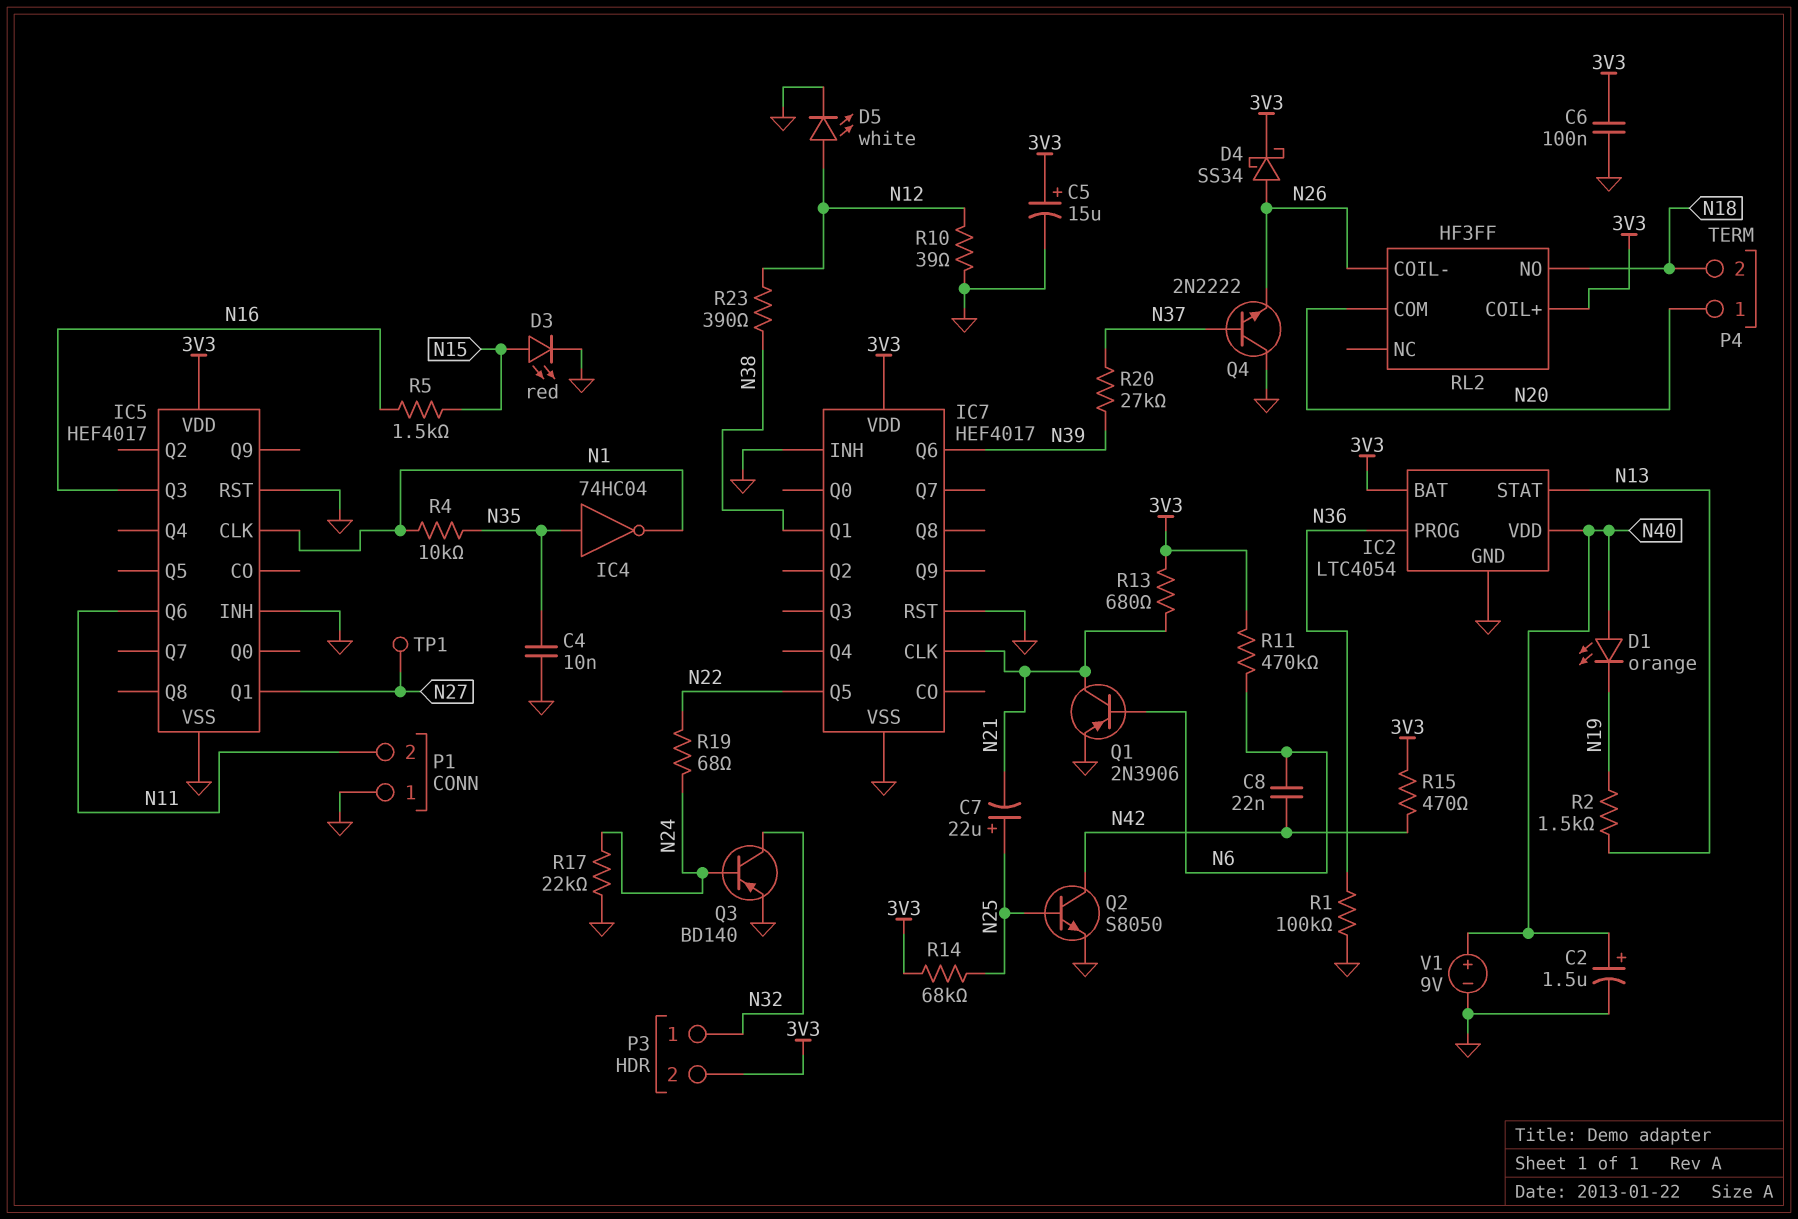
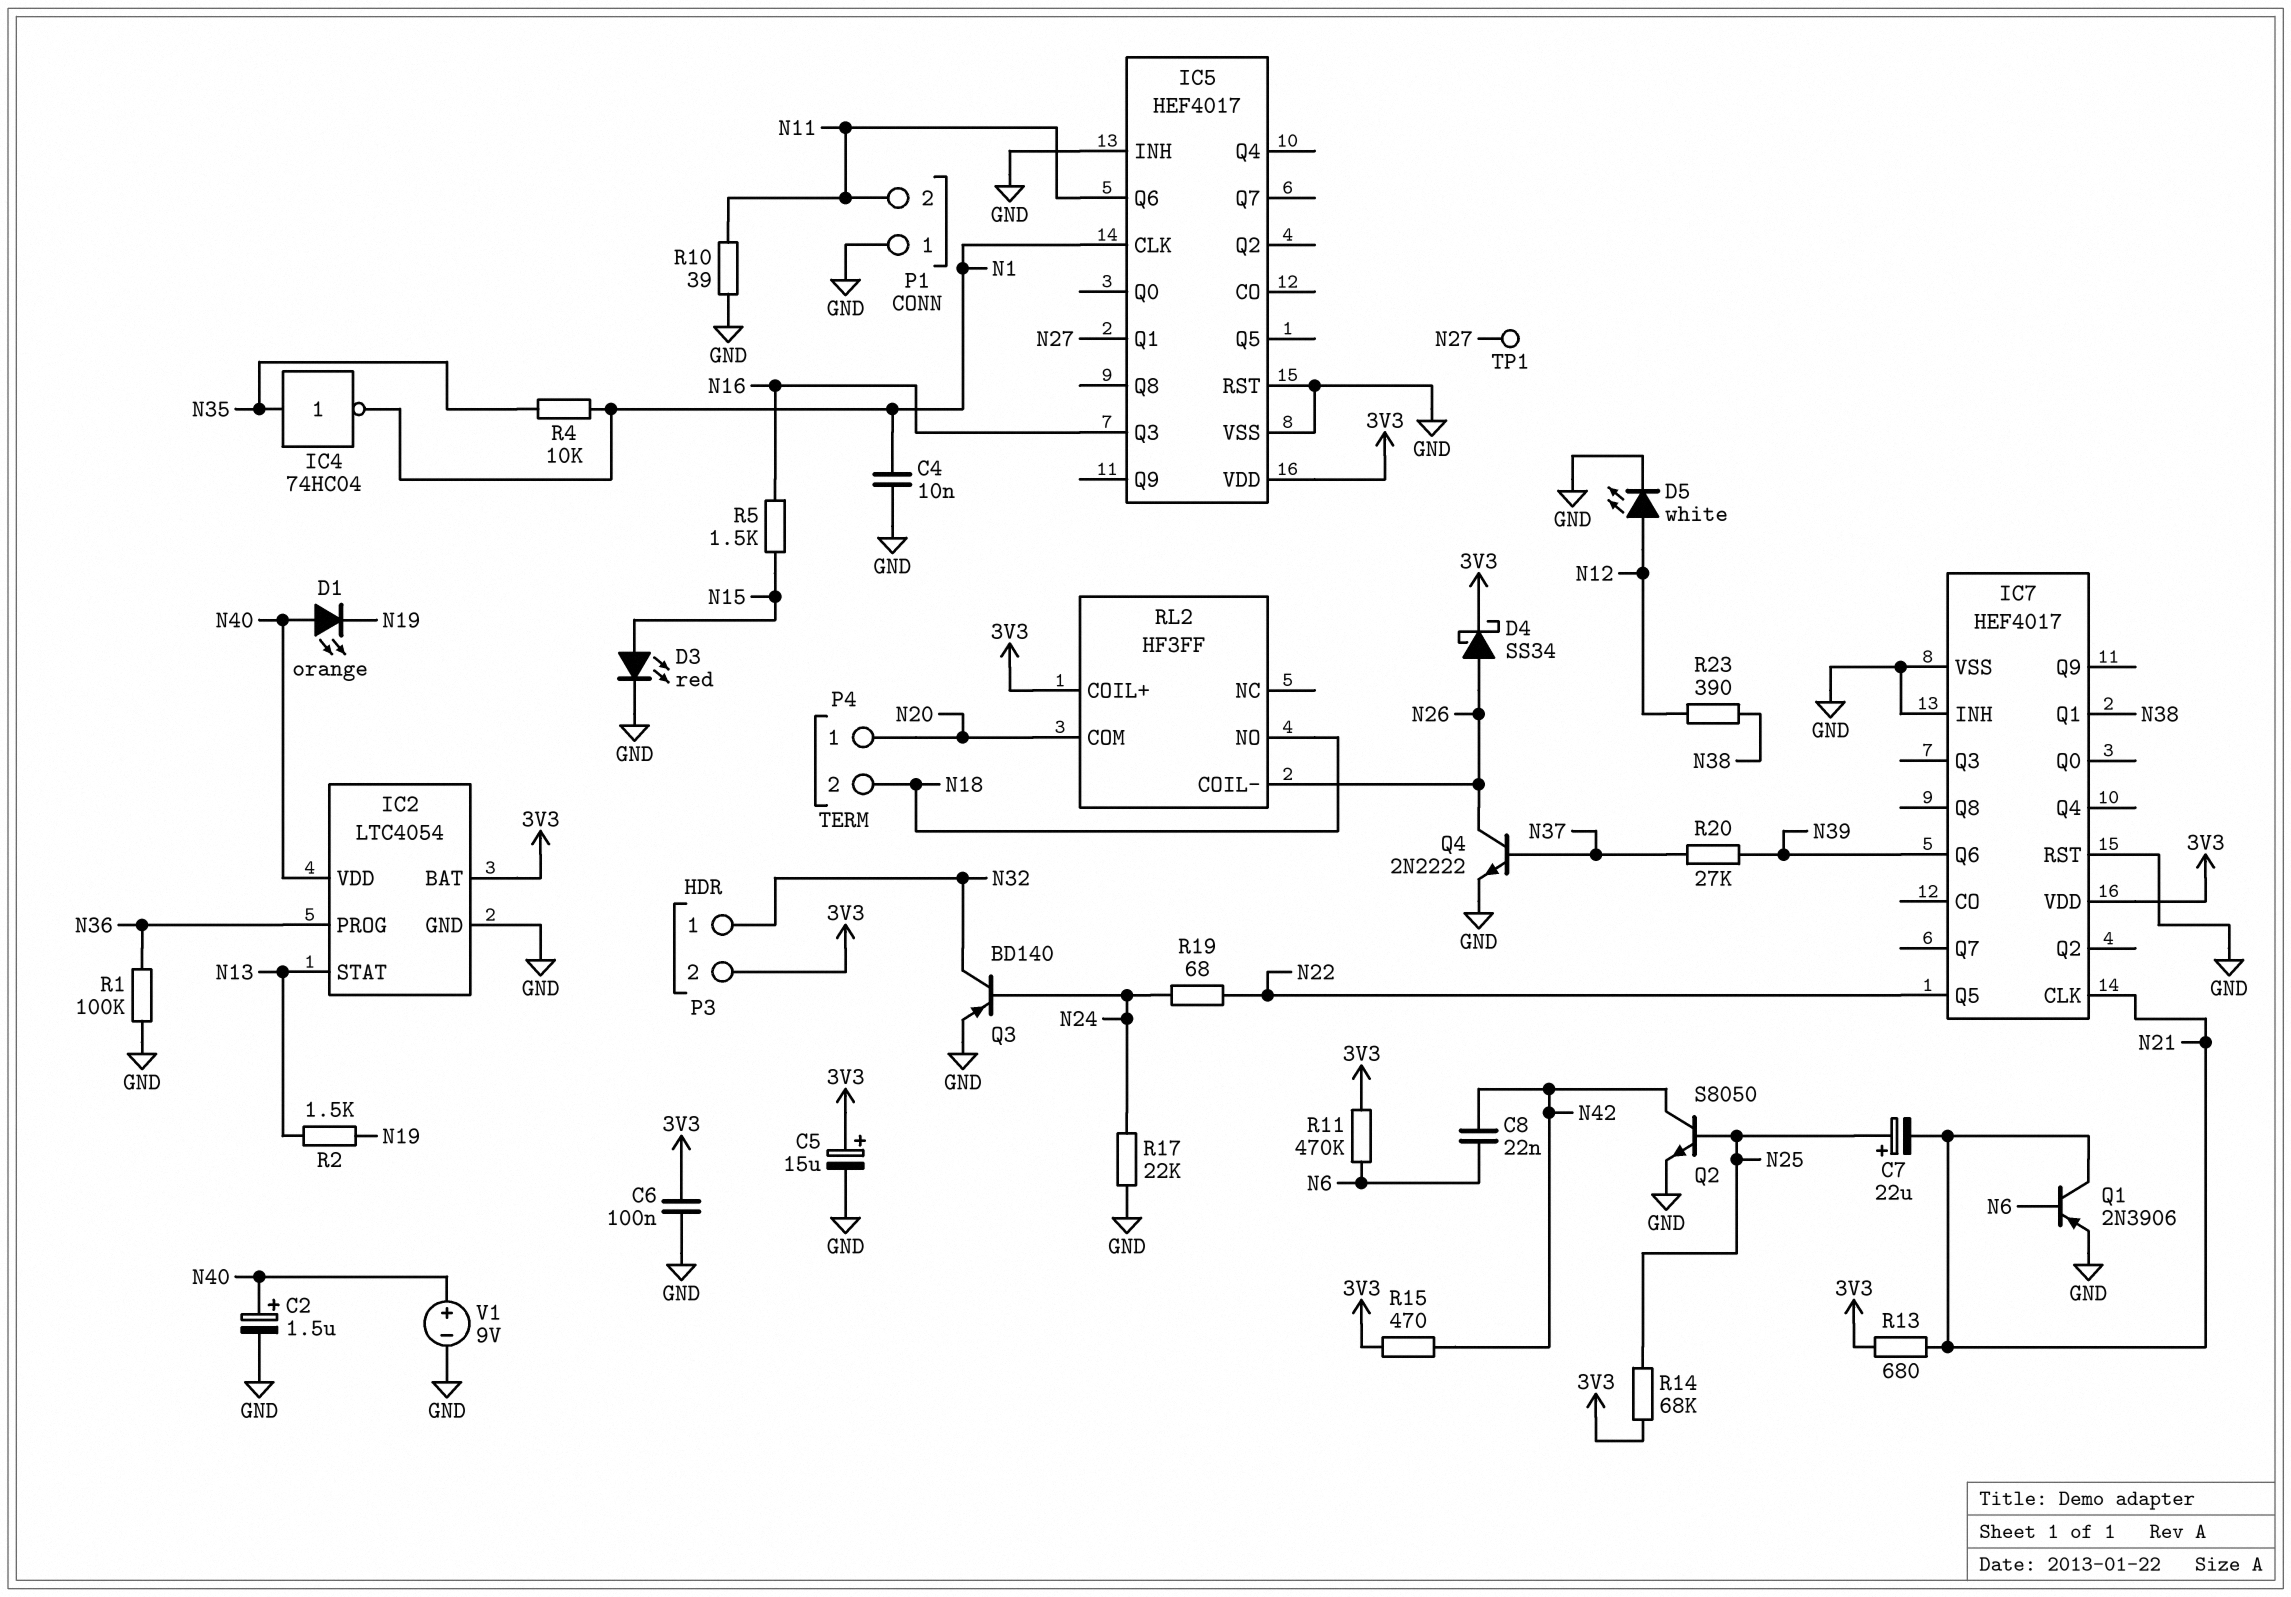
C4: 10nF (GND, N35) -> 10nF (GND, N1)
Q4: NPN 2N2222 (B N37, C GND, E N26) -> NPN 2N2222 (B N37, C N26, E GND)
R10: 39 (GND, N12) -> 39 (GND, N11)

